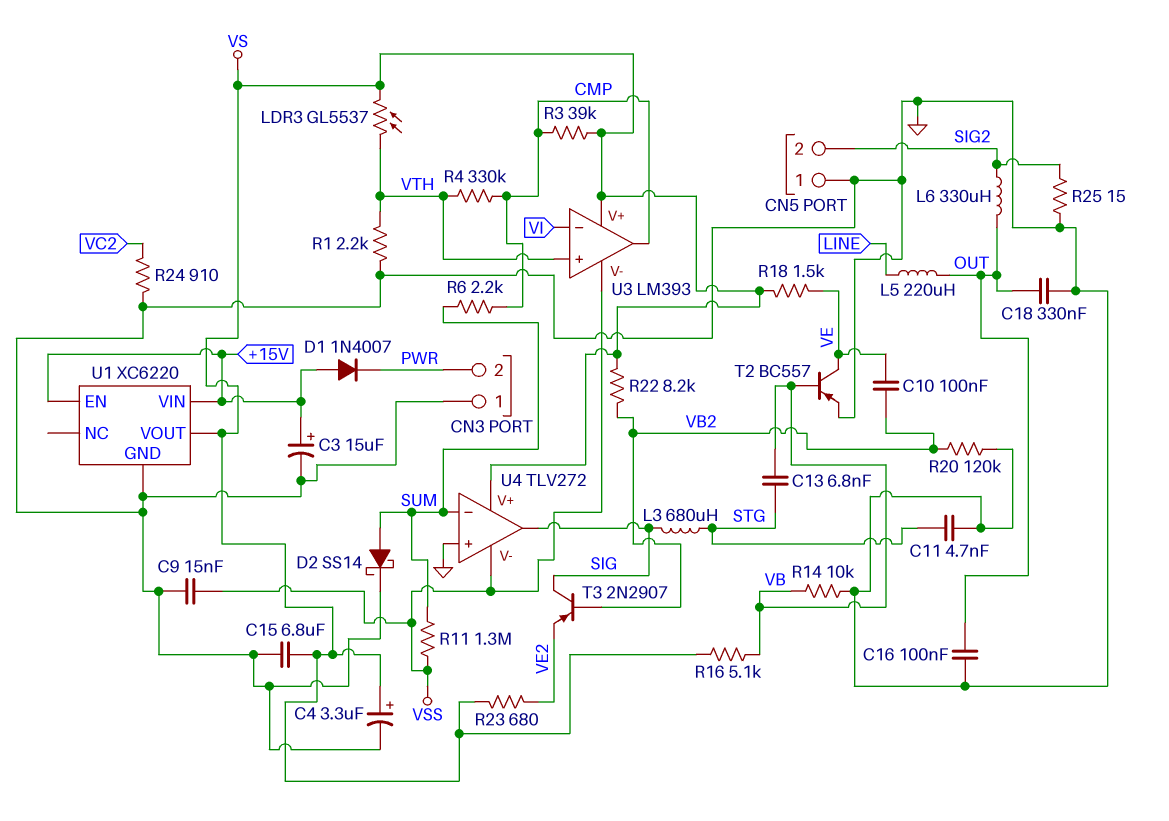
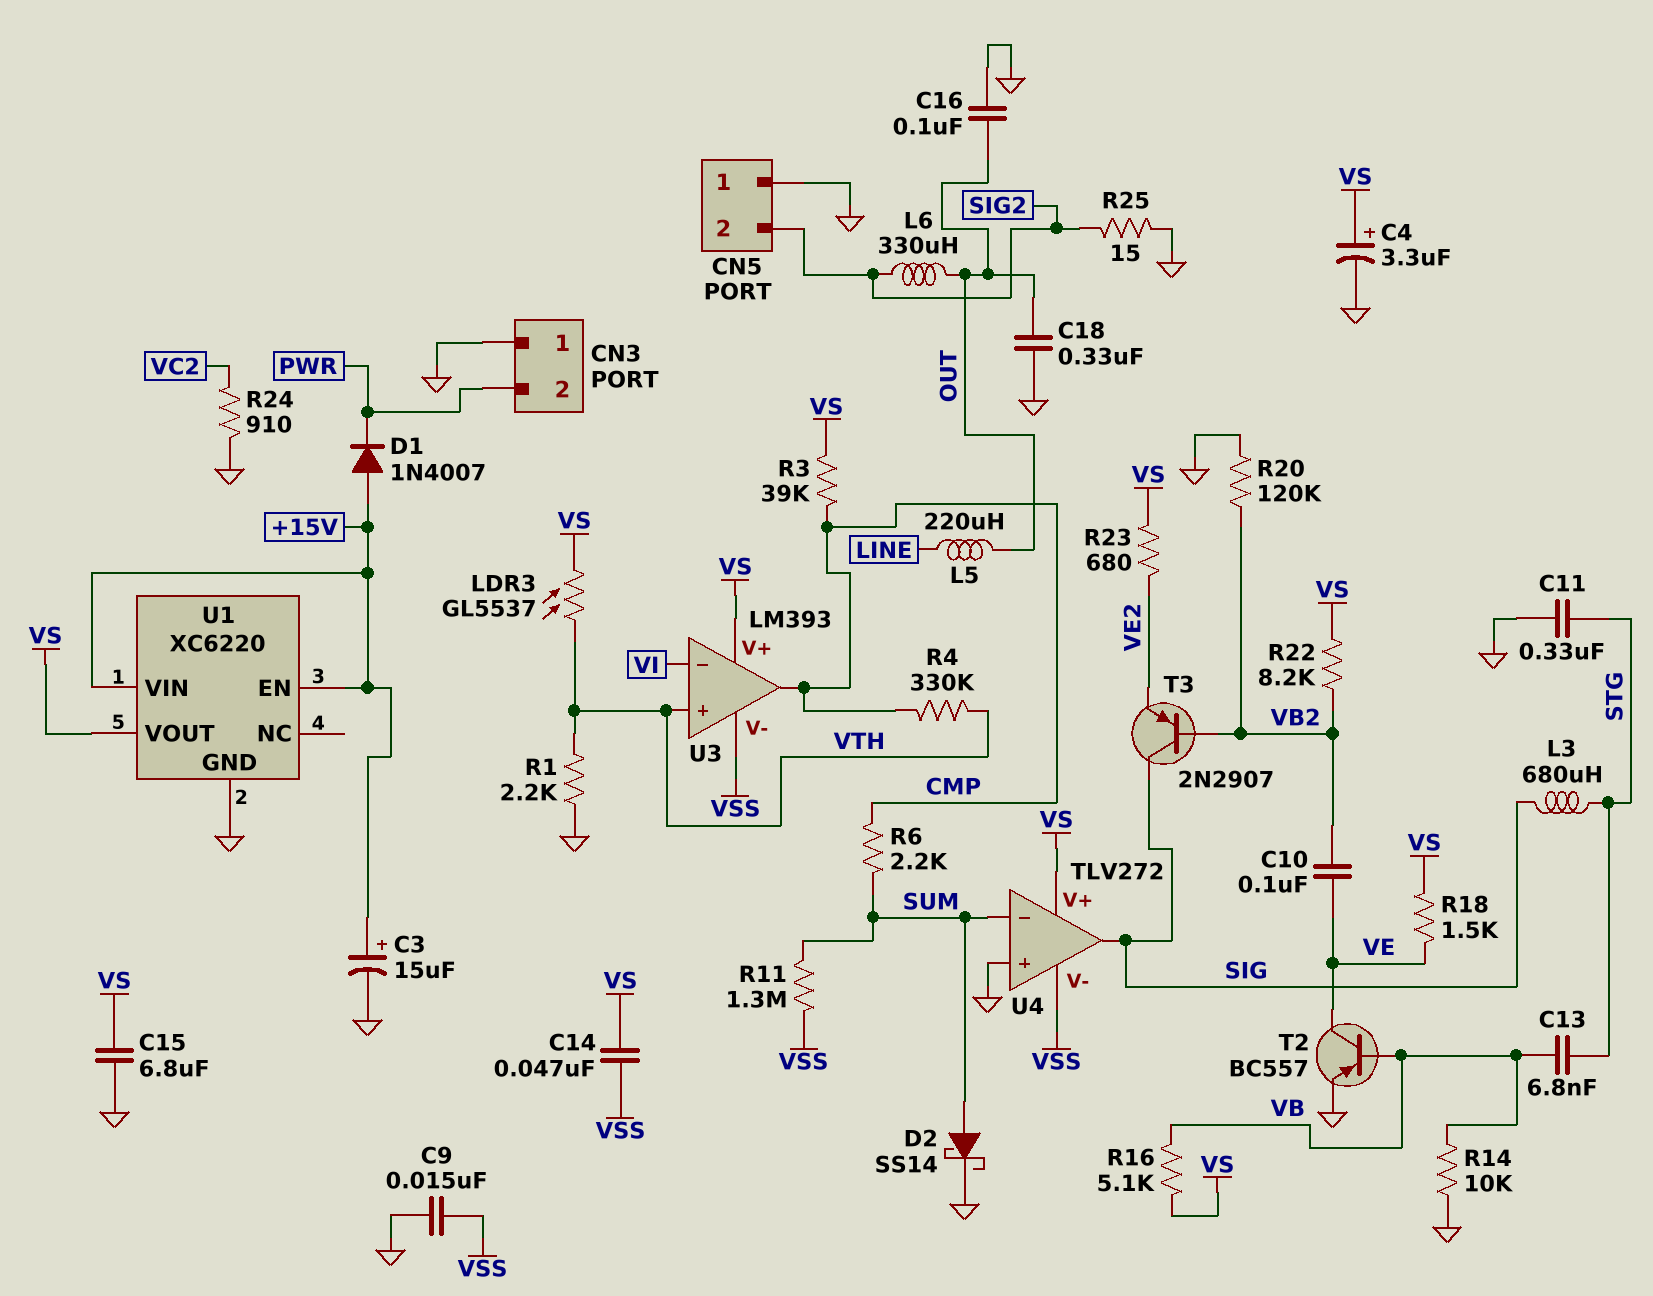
C11: 4.7nF (GND, STG) -> 330nF (GND, STG)
C14: none -> 47nF (VS, VSS)

